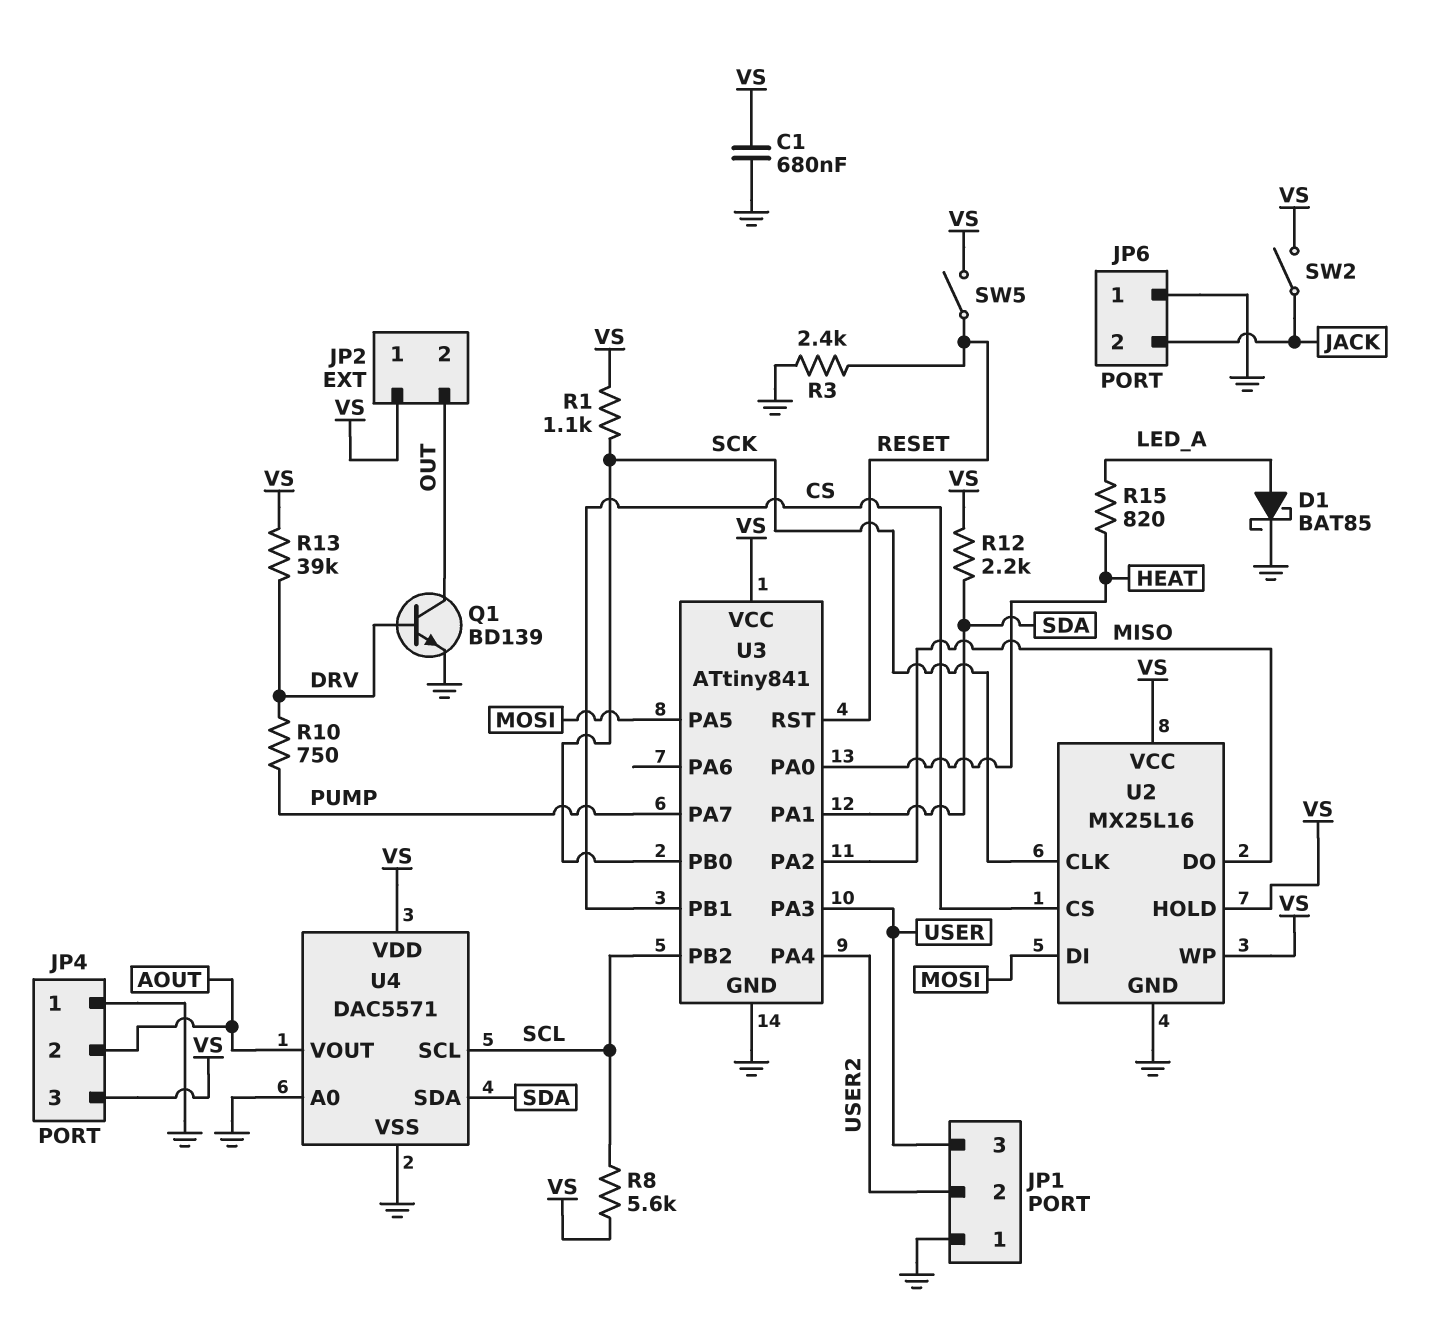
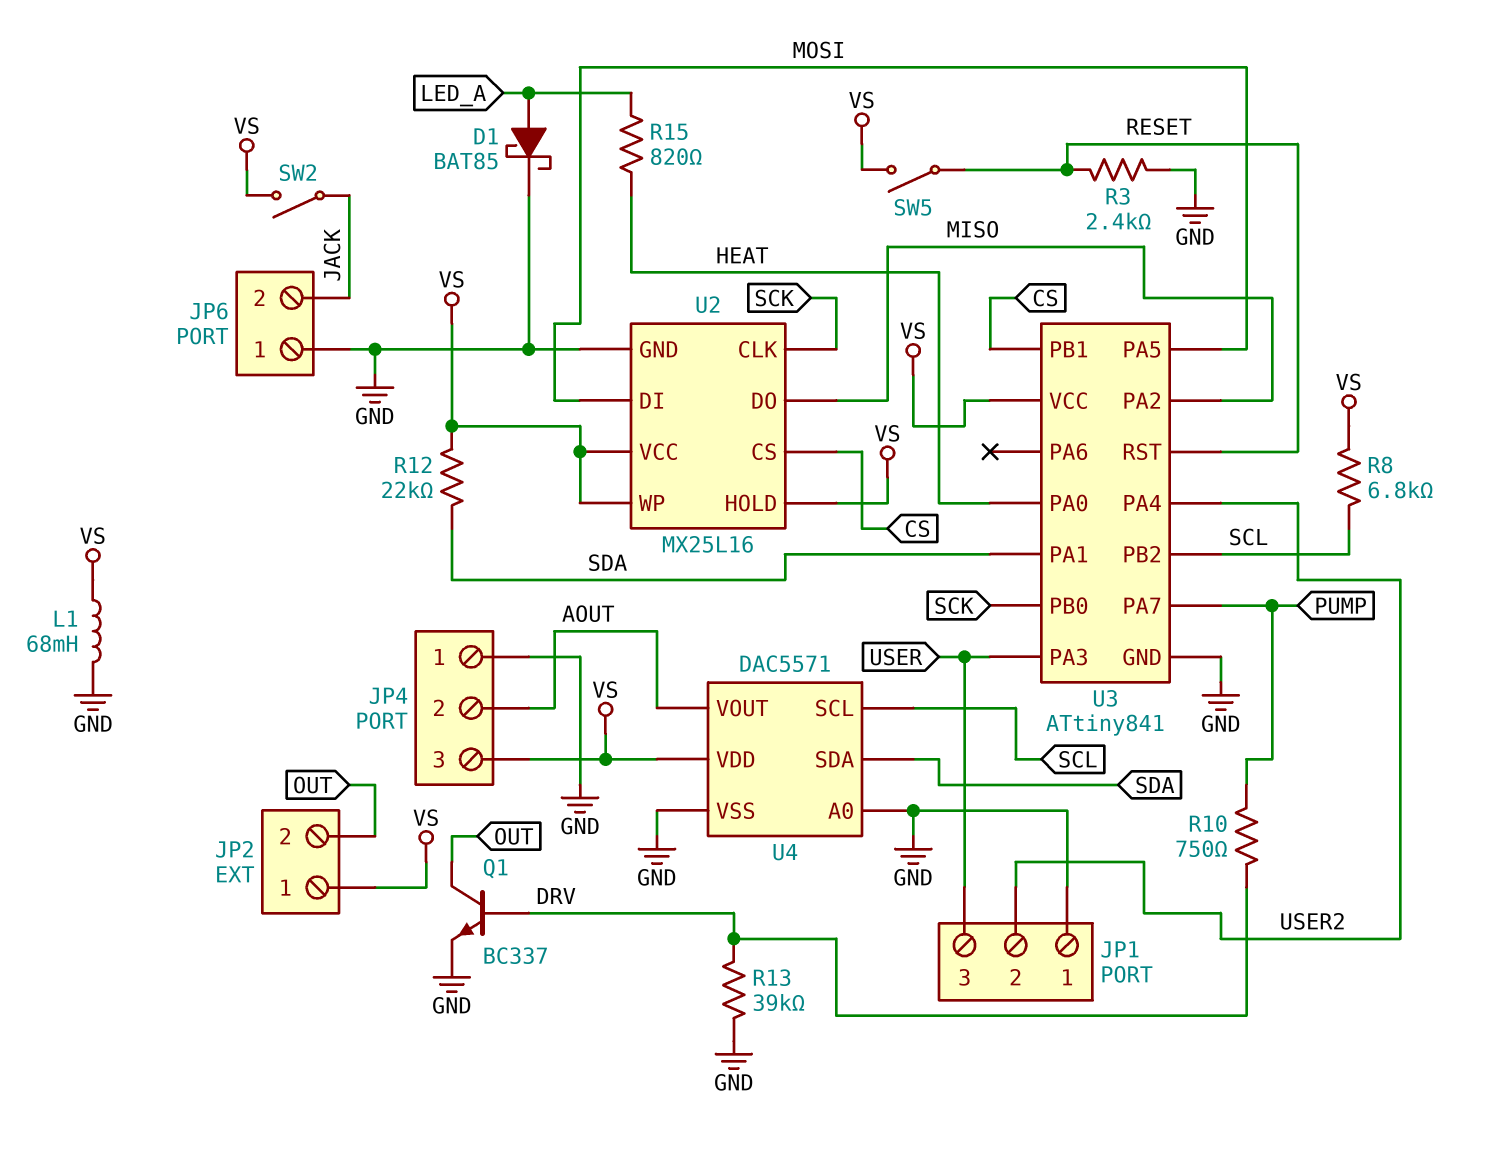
C1: 680nF (GND, VS) -> none
L1: none -> 68mH (GND, VS)
Q1: NPN BD139 (B DRV, C OUT, E GND) -> NPN BC337 (B DRV, C OUT, E GND)
R1: 1.1k (SCK, VS) -> none
R8: 5.6k (SCL, VS) -> 6.8k (SCL, VS)
R12: 2.2k (SDA, VS) -> 22k (SDA, VS)
R13: 39k (DRV, VS) -> 39k (DRV, GND)

